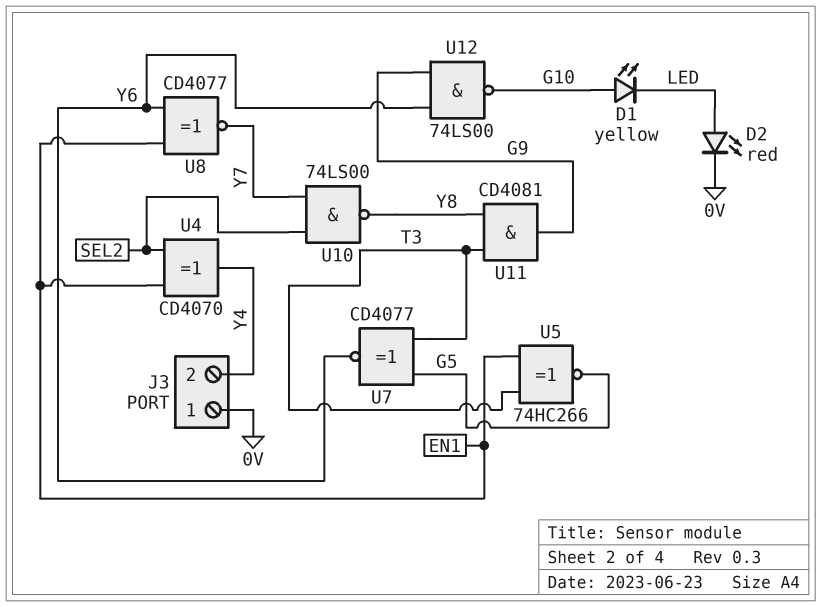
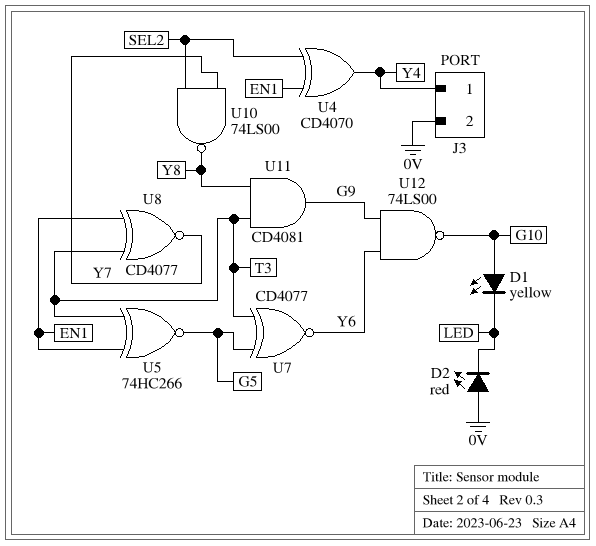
D2: LED red (A LED, K 0V) -> LED red (A 0V, K LED)
J3 pin 1: 0V -> Y4
J3 pin 2: Y4 -> 0V
U8: XNOR CD4077 (in EN1, in Y6, out Y7) -> XNOR CD4077 (in EN1, in T3, out Y7)

